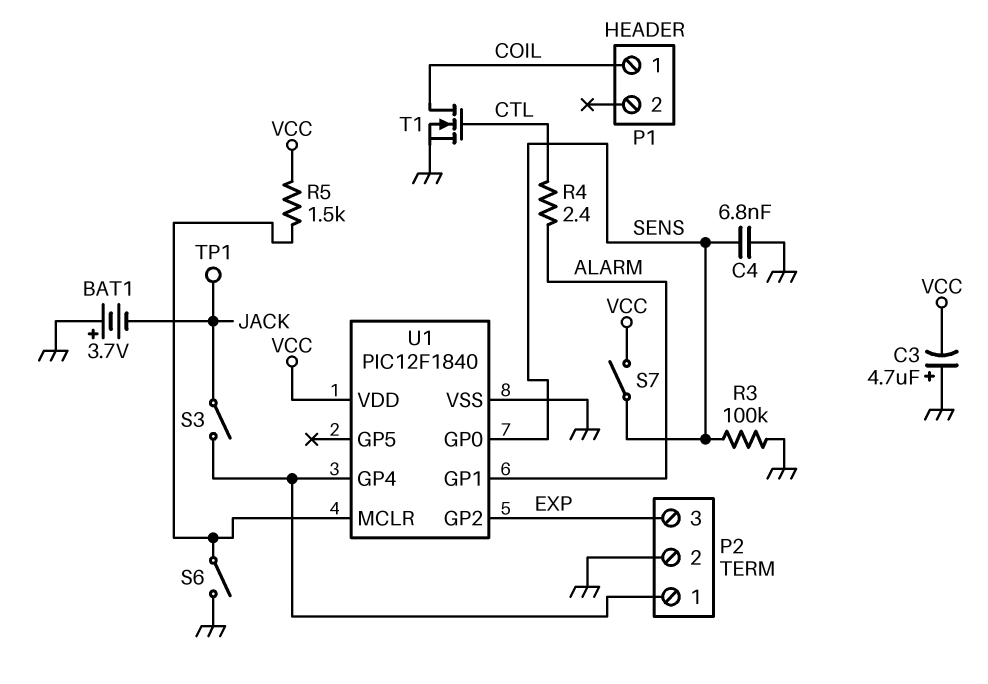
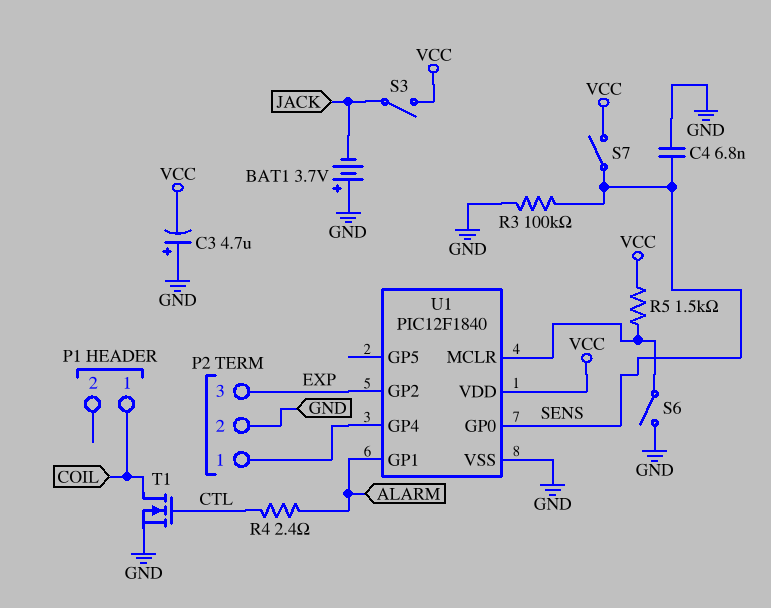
S3: switch (JACK, P2/1) -> switch (JACK, VCC)
TP1: test point (JACK) -> none

